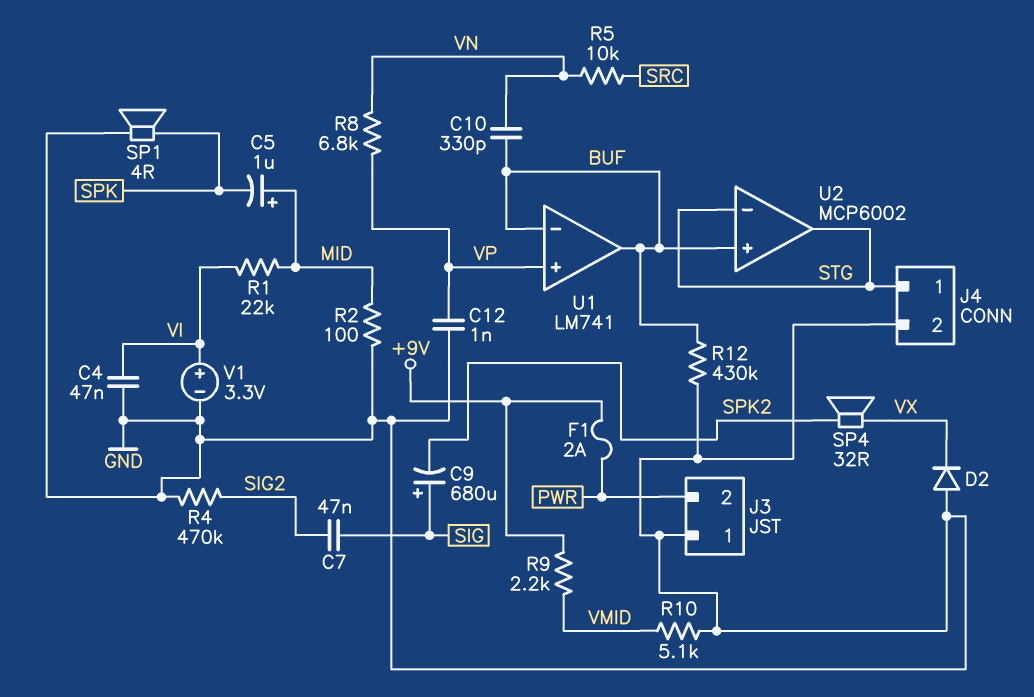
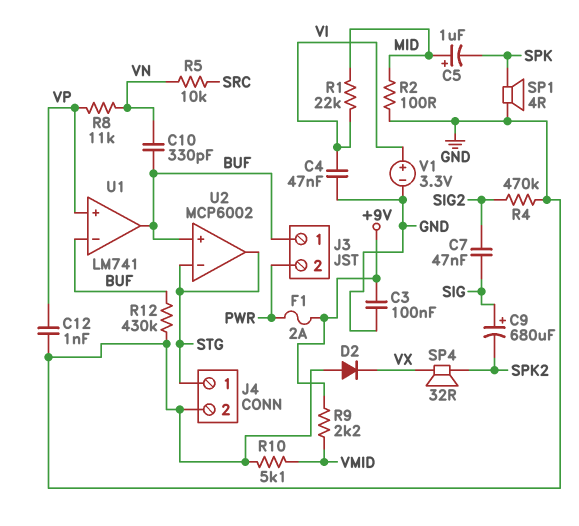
C3: none -> 100nF (+9V, GND)
J3 pin 1: GND -> BUF
R8: 6.8k (VN, VP) -> 11k (VN, VP)

